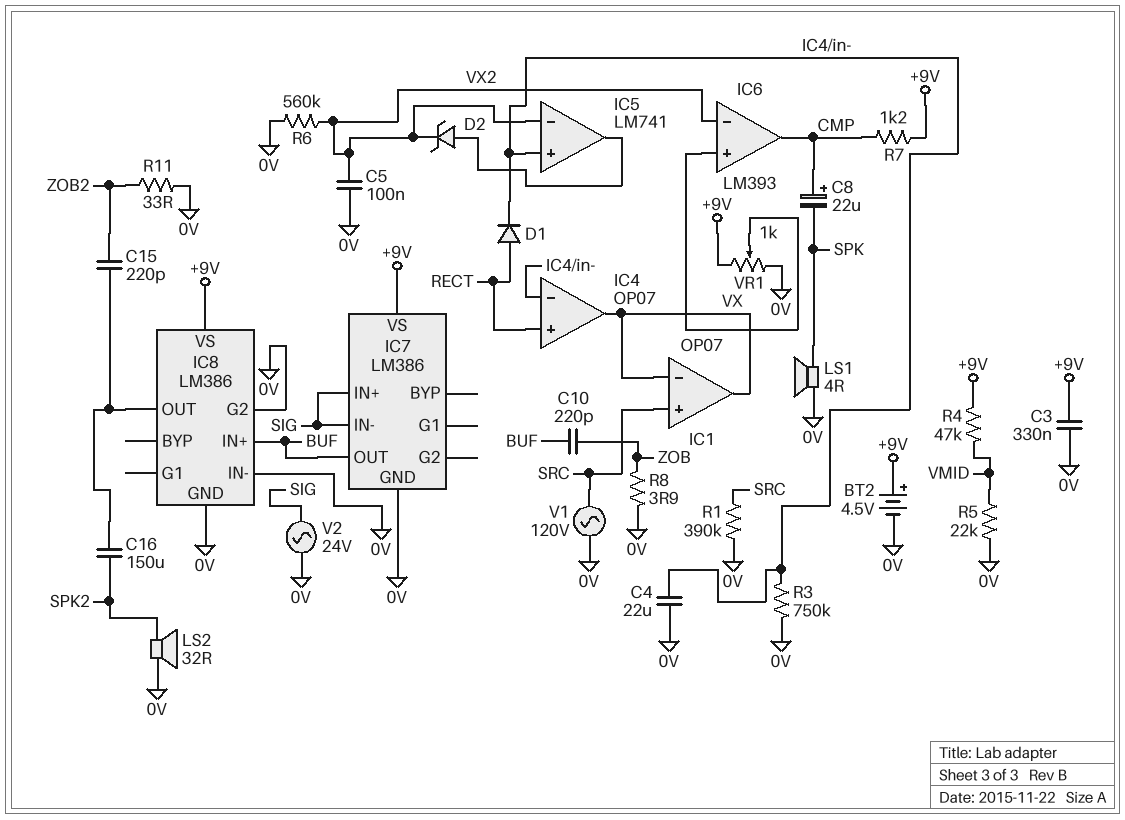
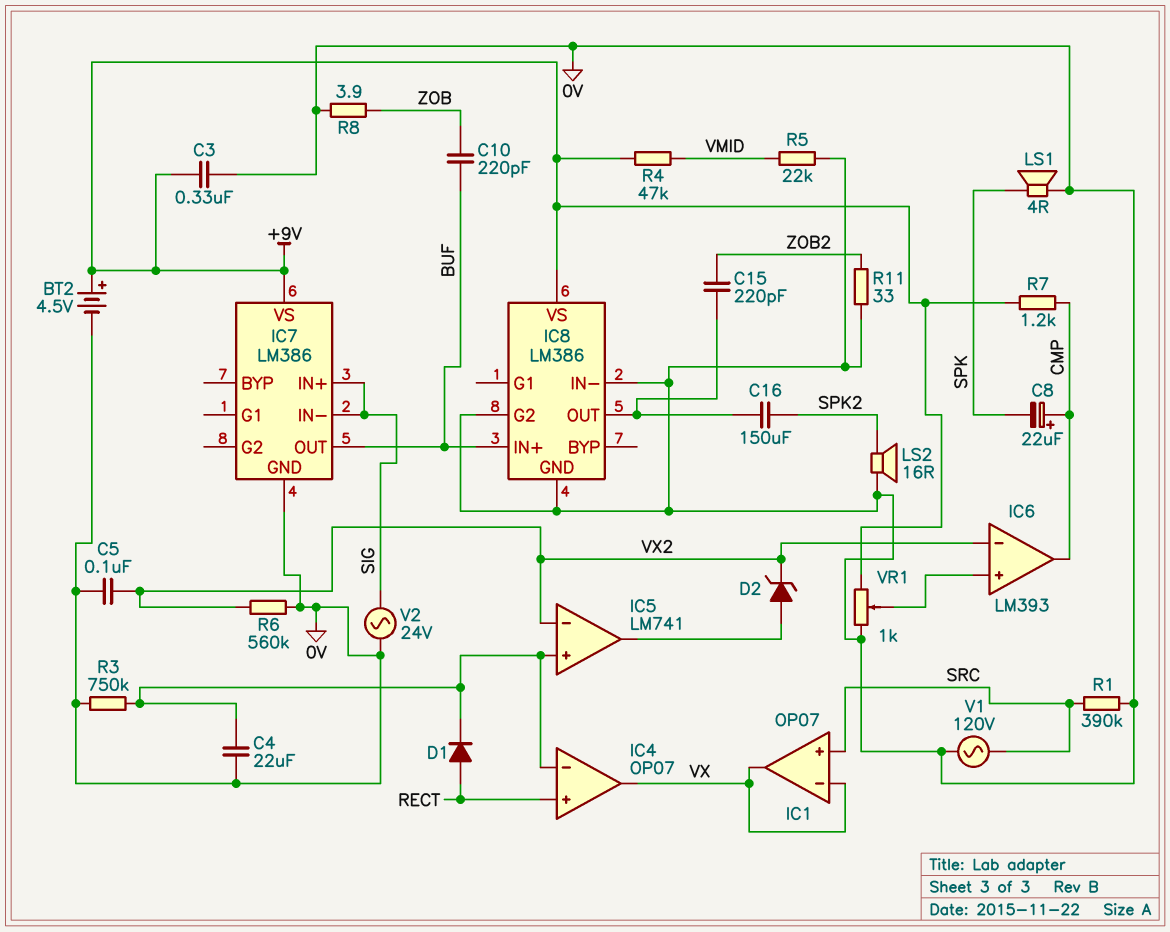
LS2: speaker 32R (0V, SPK2) -> speaker 16R (0V, SPK2)

